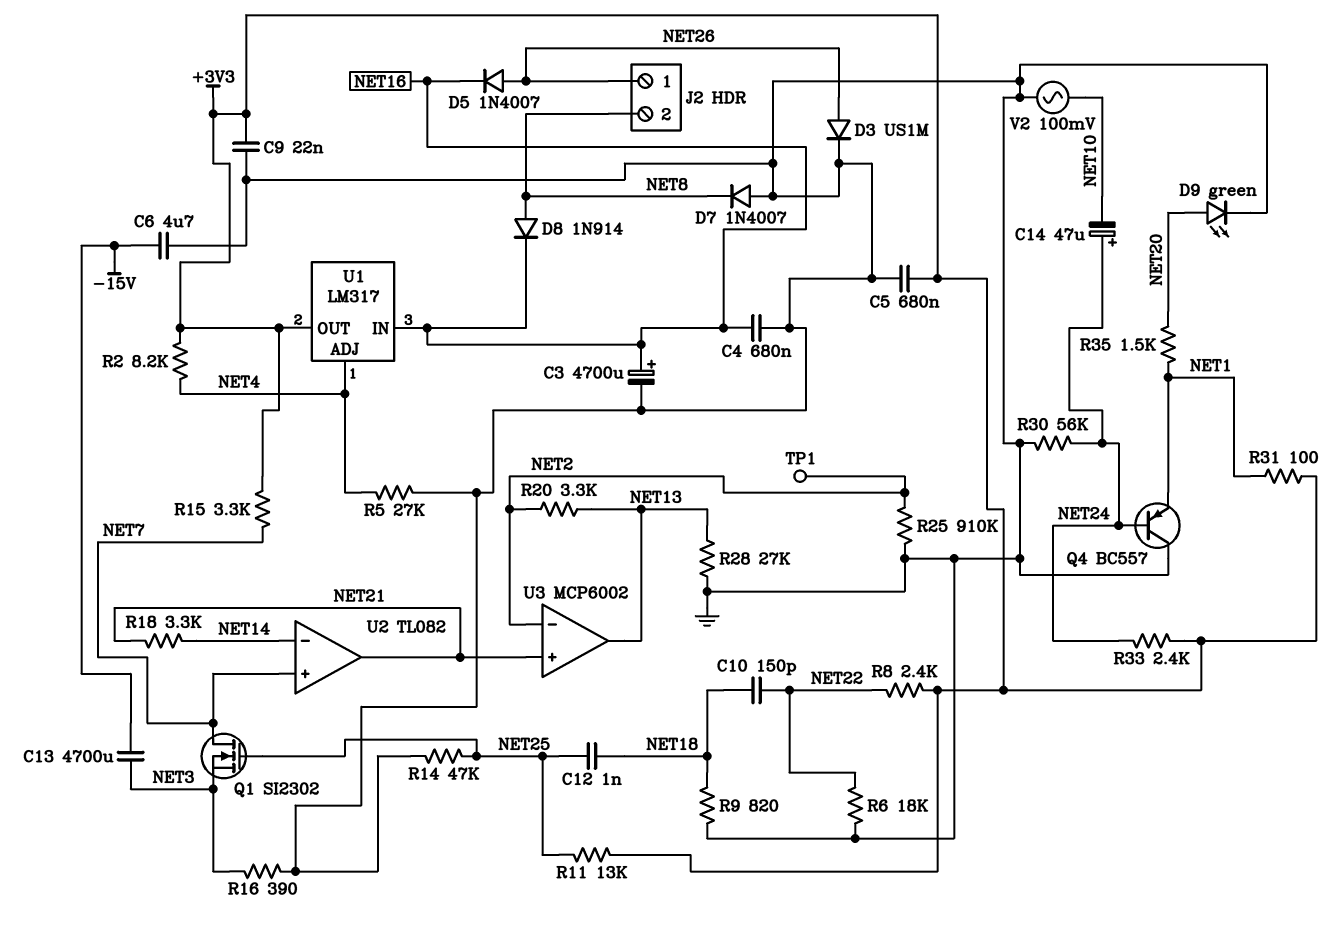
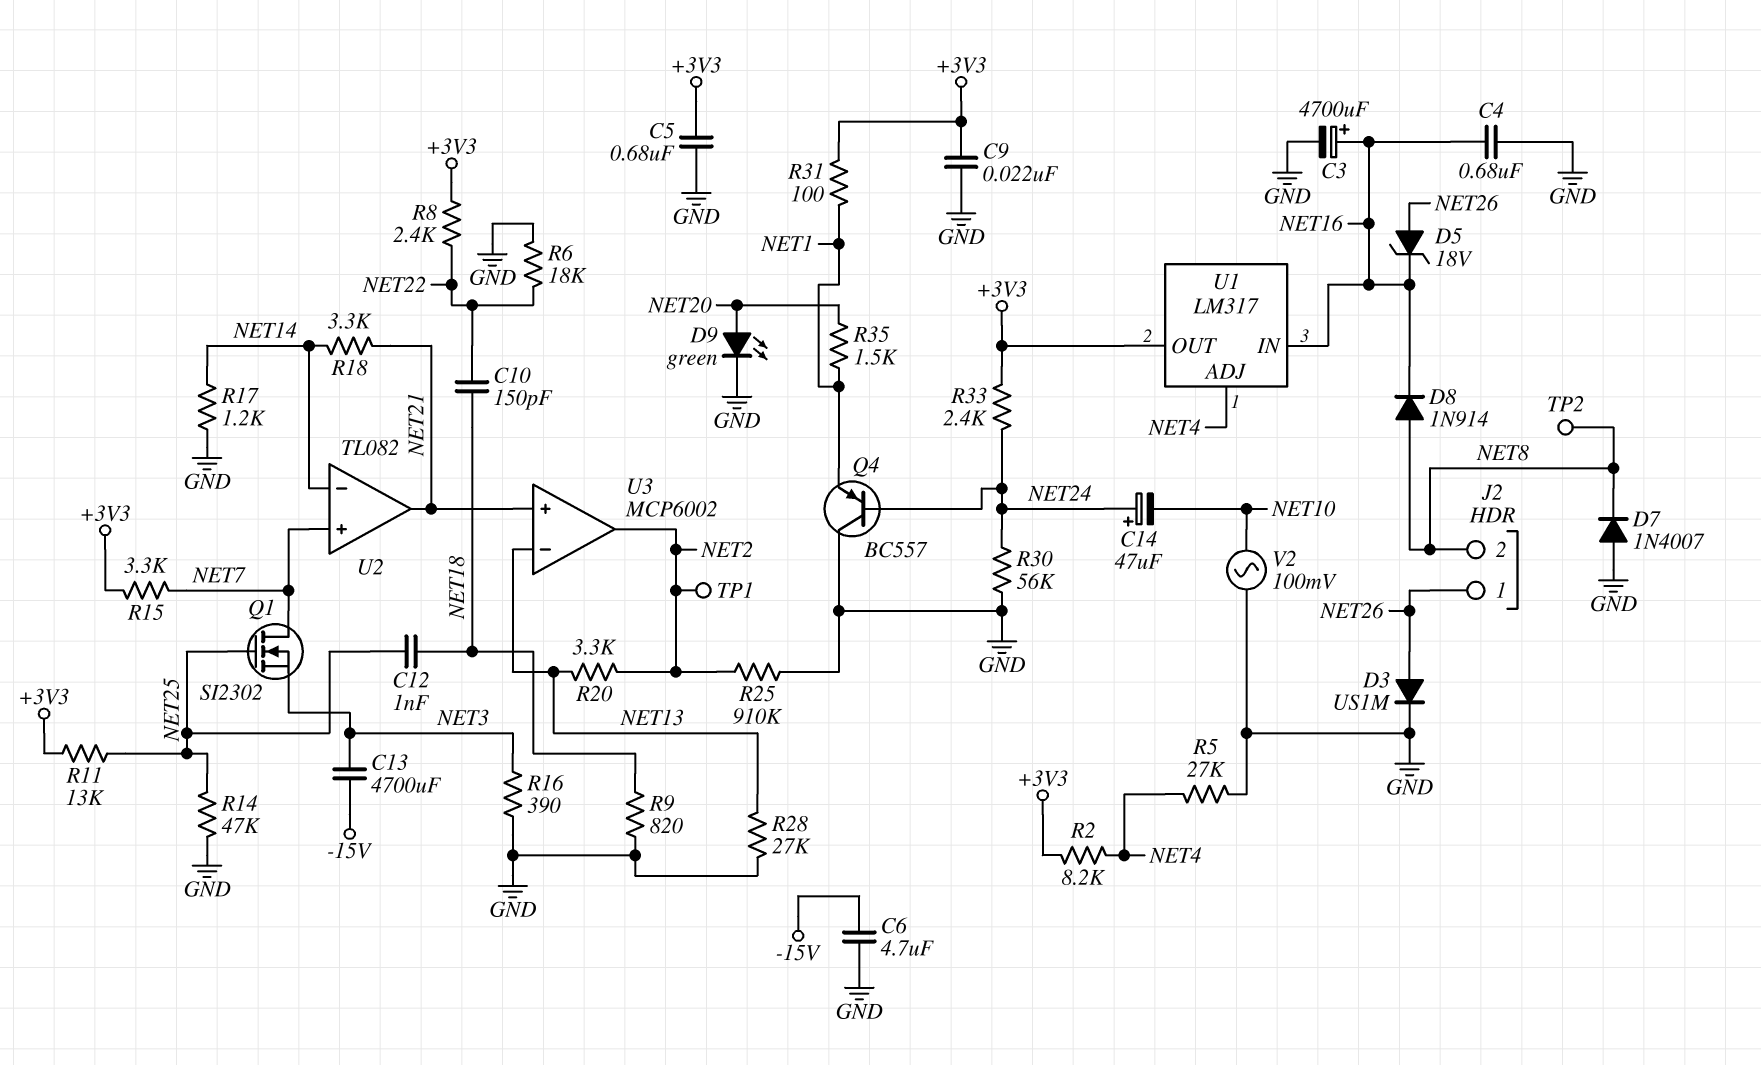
D5: diode 1N4007 (A NET26, K NET16) -> zener 18V (A NET26, K NET16)
R17: none -> 1.2k (GND, NET14)
TP2: none -> test point (NET8)
U3 pin in-: NET2 -> NET13
U3 pin out: NET13 -> NET2

